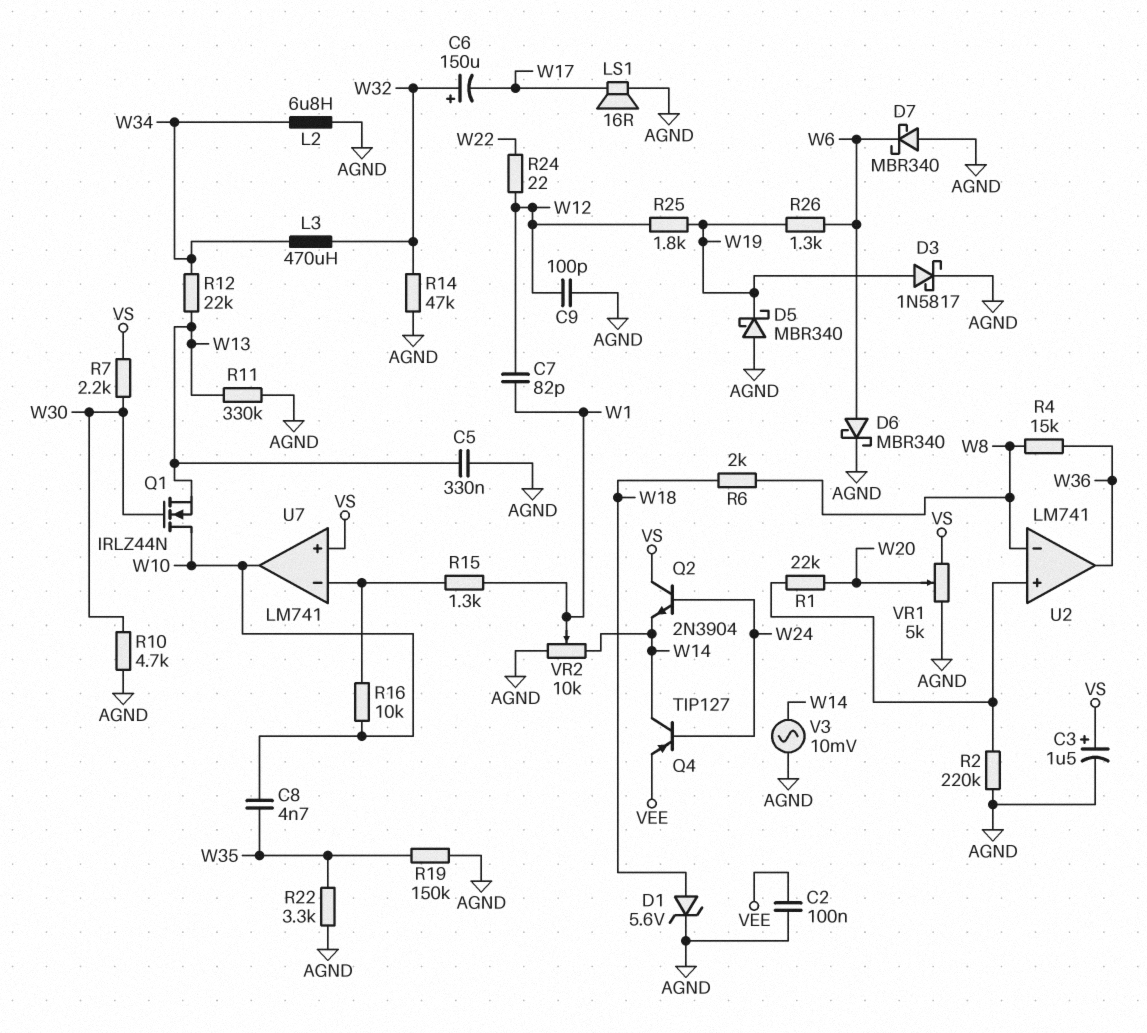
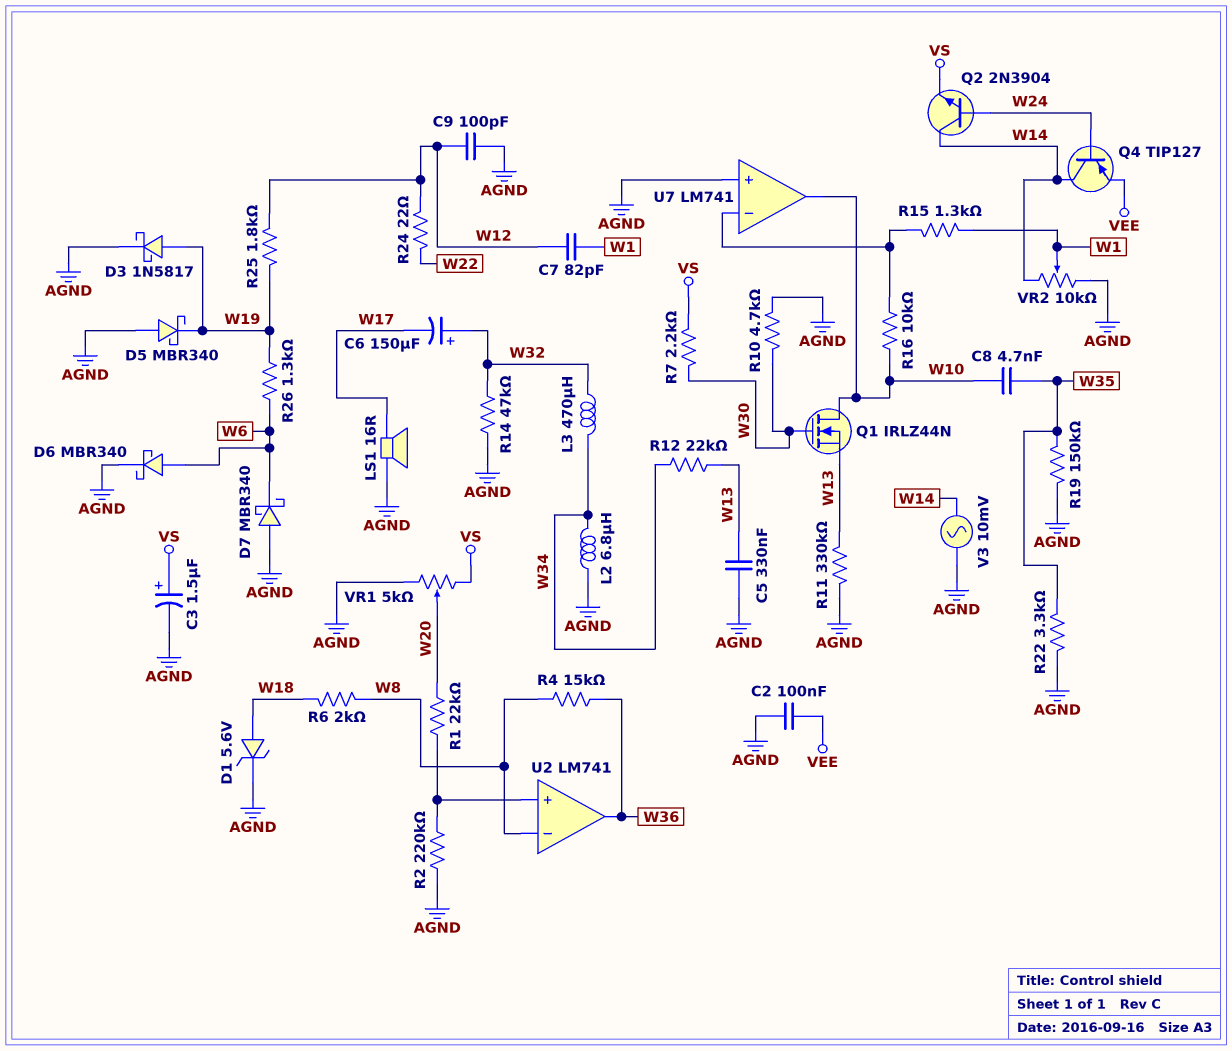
Q2: NPN 2N3904 (B W24, C VS, E W14) -> NPN 2N3904 (B W24, C W14, E VS)
U7 pin in+: VS -> AGND

